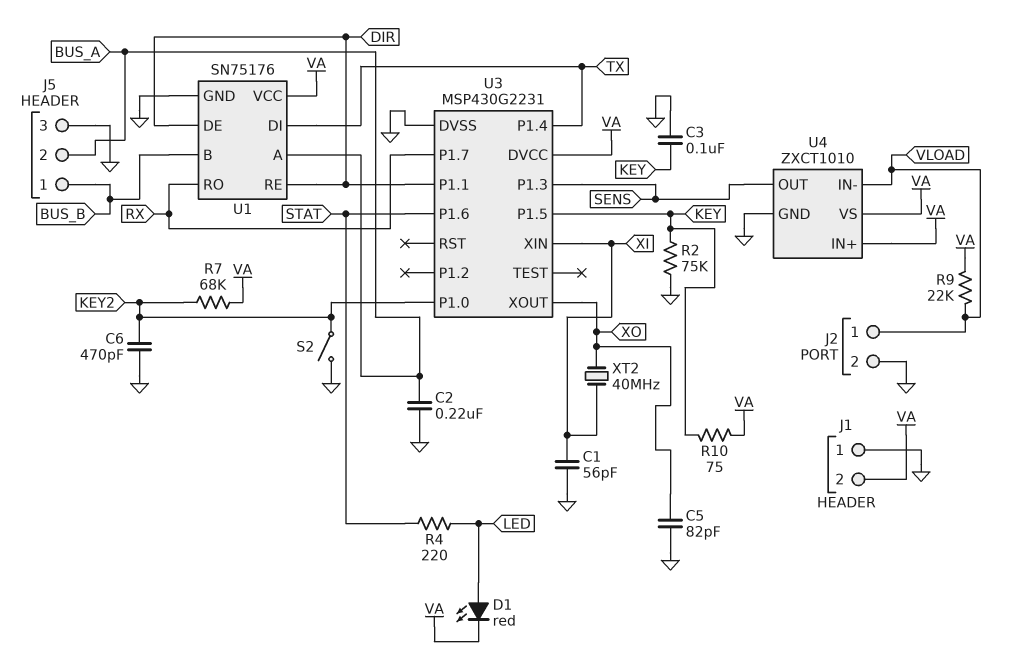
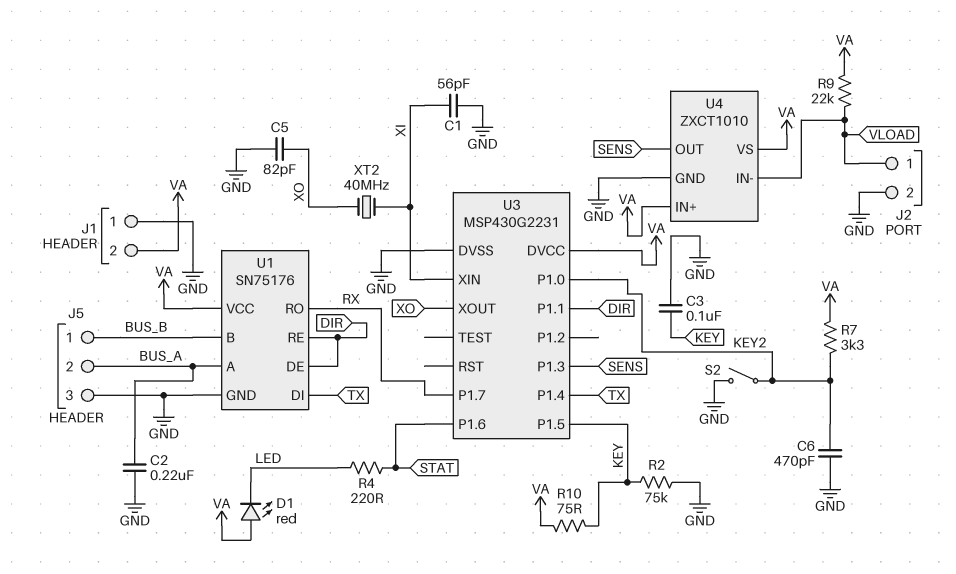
D1: LED red (A LED, K VA) -> LED red (A VA, K LED)
R7: 68k (KEY2, VA) -> 3.3k (KEY2, VA)

